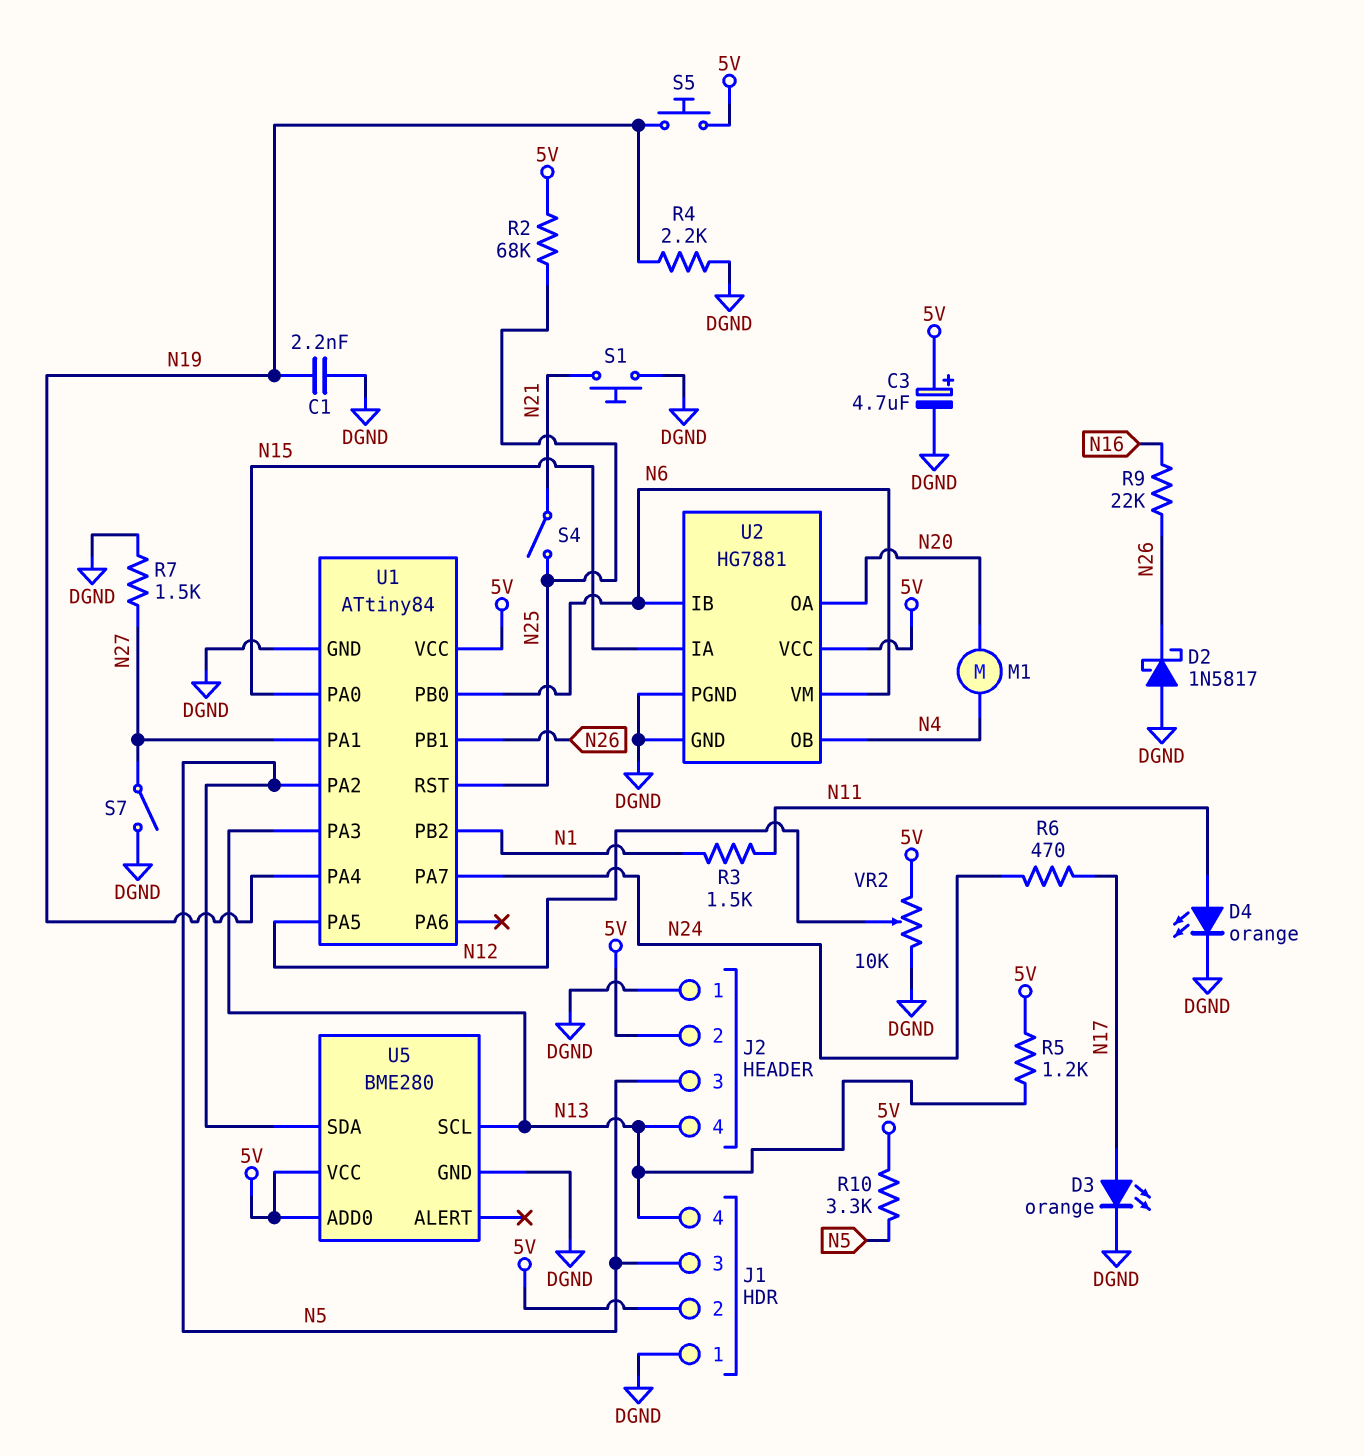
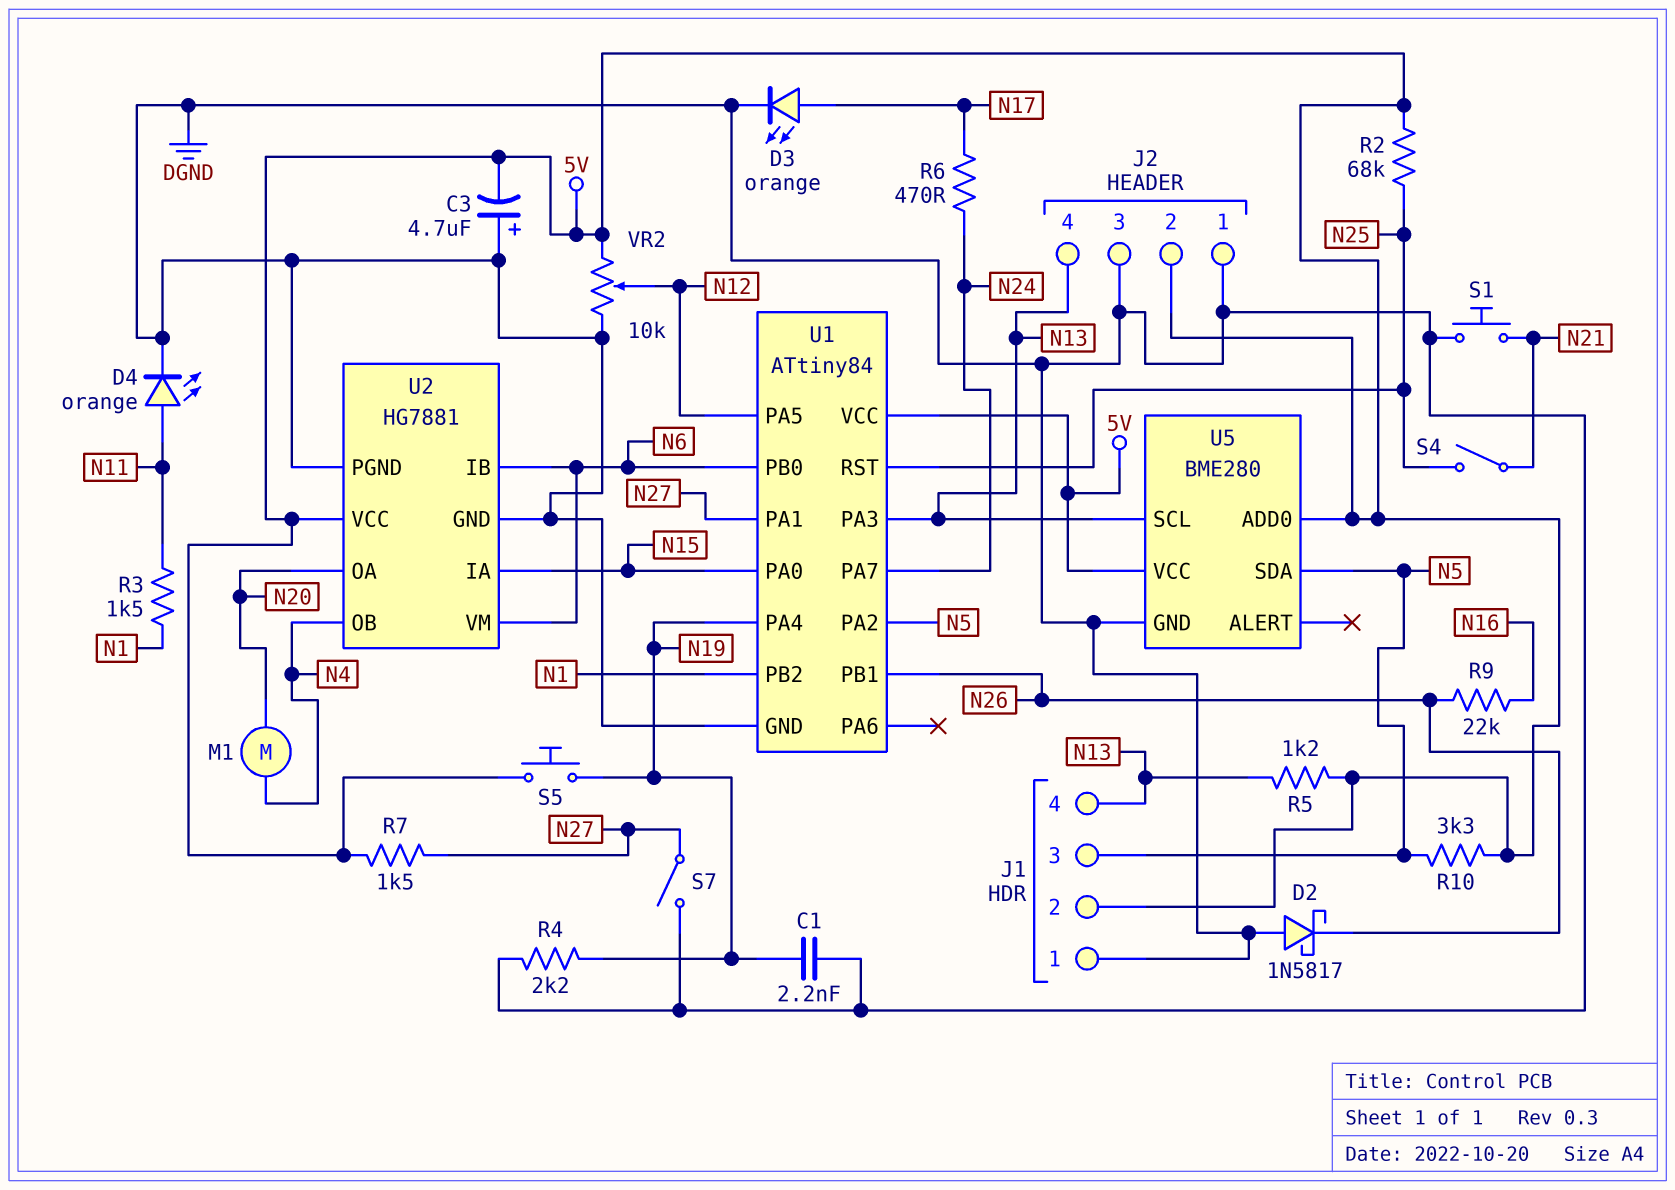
C3: 4.7uF (plus 5V, minus DGND) -> 4.7uF (plus DGND, minus 5V)
J2 pin 3: N5 -> DGND
R7: 1.5k (DGND, N27) -> 1.5k (5V, N27)

